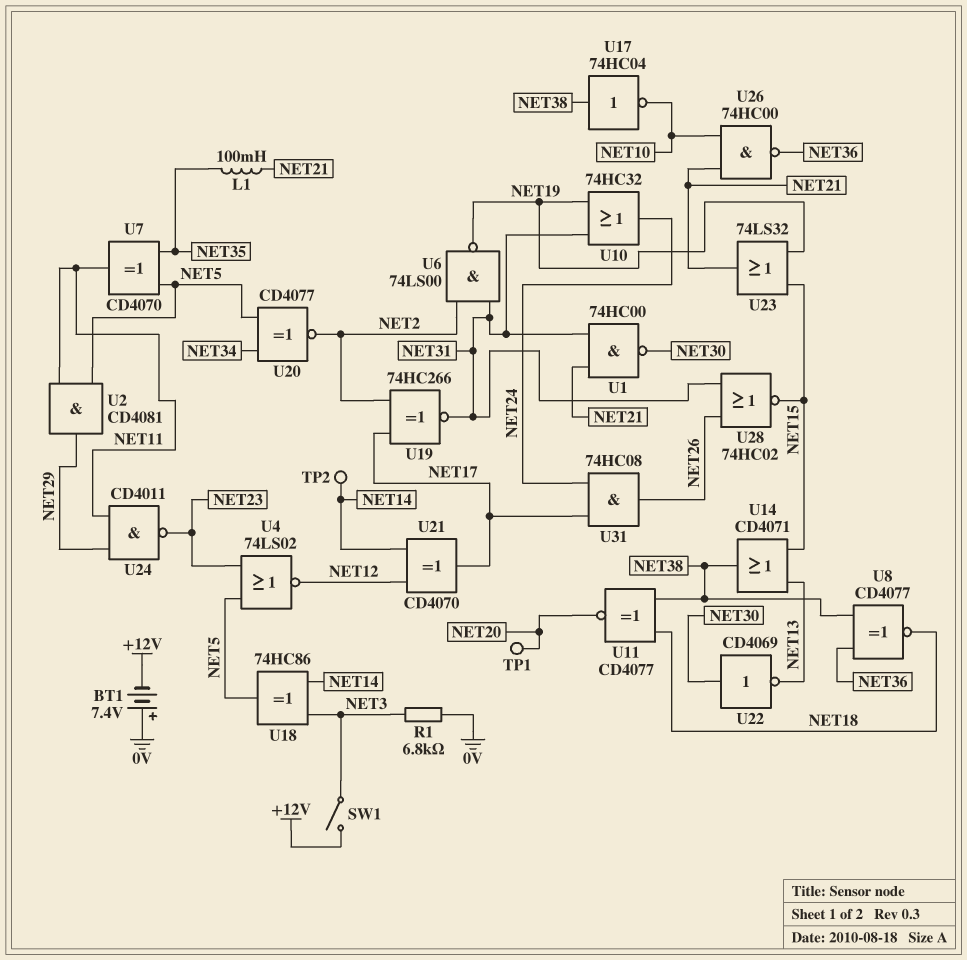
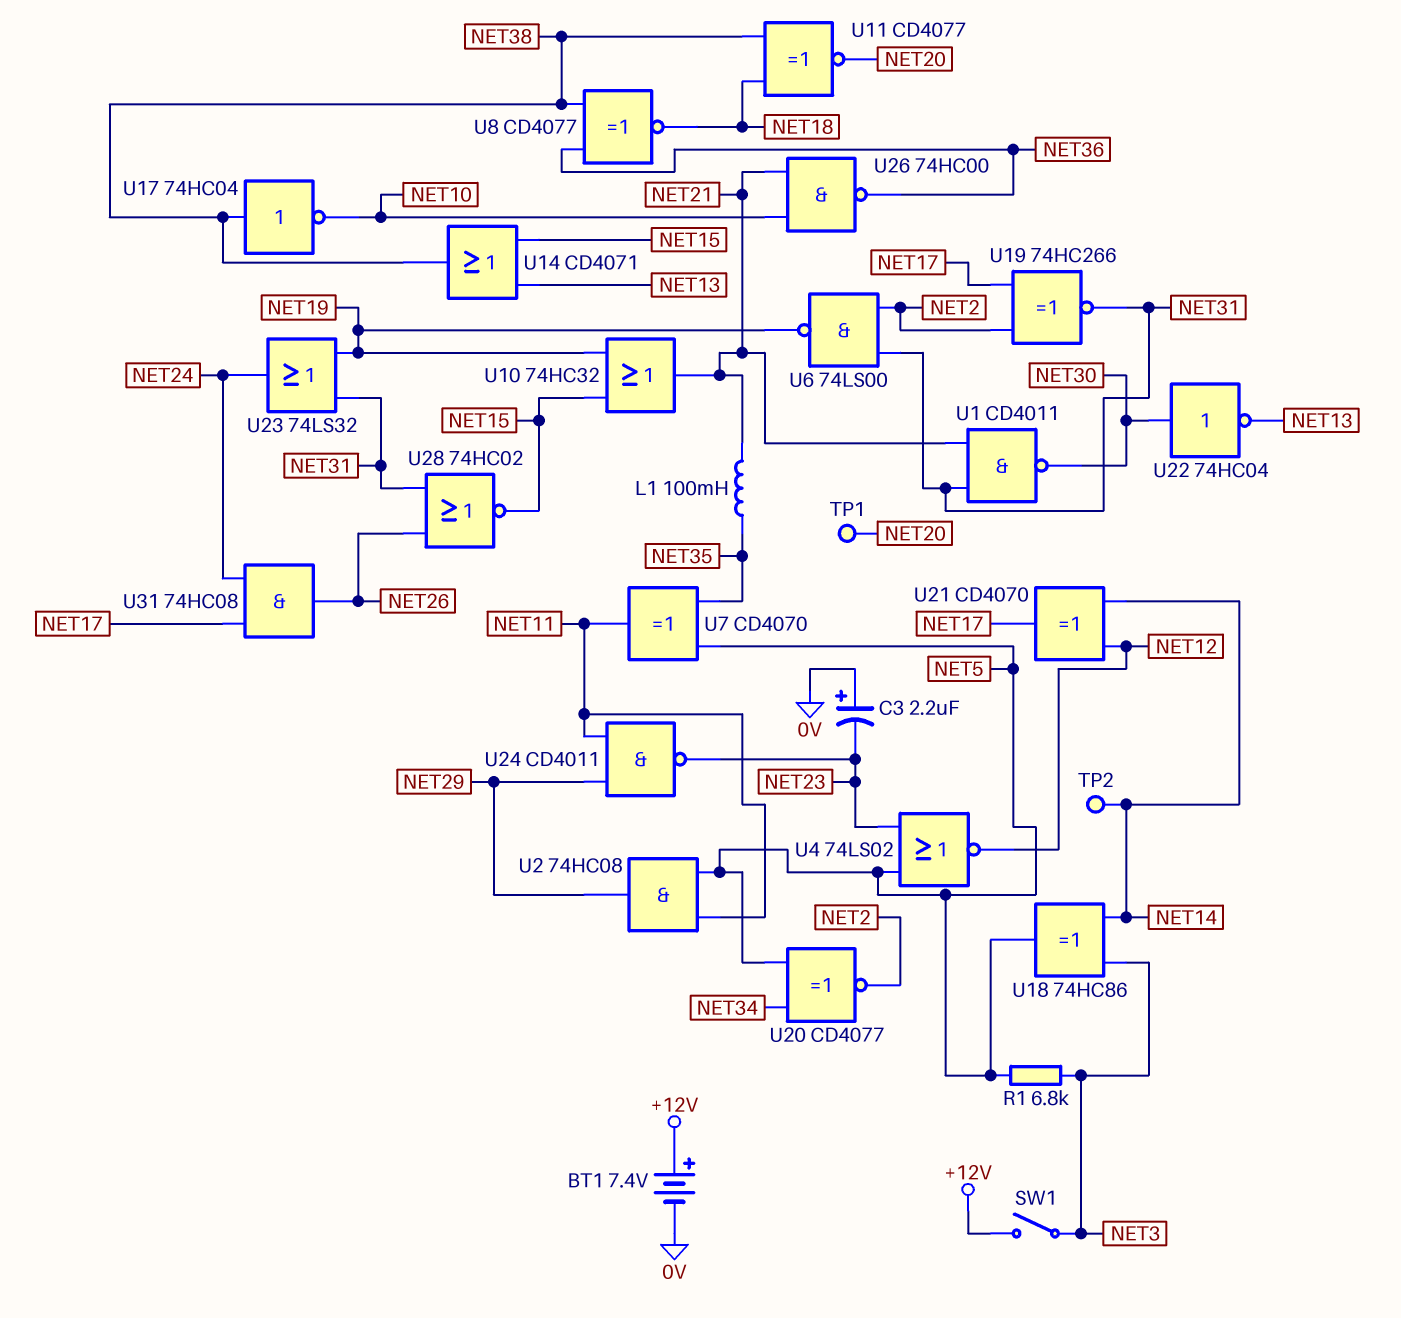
BT1: 7.4V (plus 0V, minus +12V) -> 7.4V (plus +12V, minus 0V)
C3: none -> 2.2uF (plus 0V, minus NET23)
R1: 6.8k (0V, NET3) -> 6.8k (NET3, NET5)
U1: NAND 74HC00 (in NET21, in NET31, out NET30) -> NAND CD4011 (in NET21, in NET31, out NET30)
U2: AND CD4081 (in NET5, in NET11, out NET29) -> AND 74HC08 (in NET5, in NET11, out NET29)
U10: OR 74HC32 (in NET19, in NET31, out NET24) -> OR 74HC32 (in NET15, in NET19, out NET21)
U22: NOT CD4069 (in NET30, out NET13) -> NOT 74HC04 (in NET30, out NET13)
U23: OR 74LS32 (in NET15, in NET19, out NET21) -> OR 74LS32 (in NET19, in NET31, out NET24)

